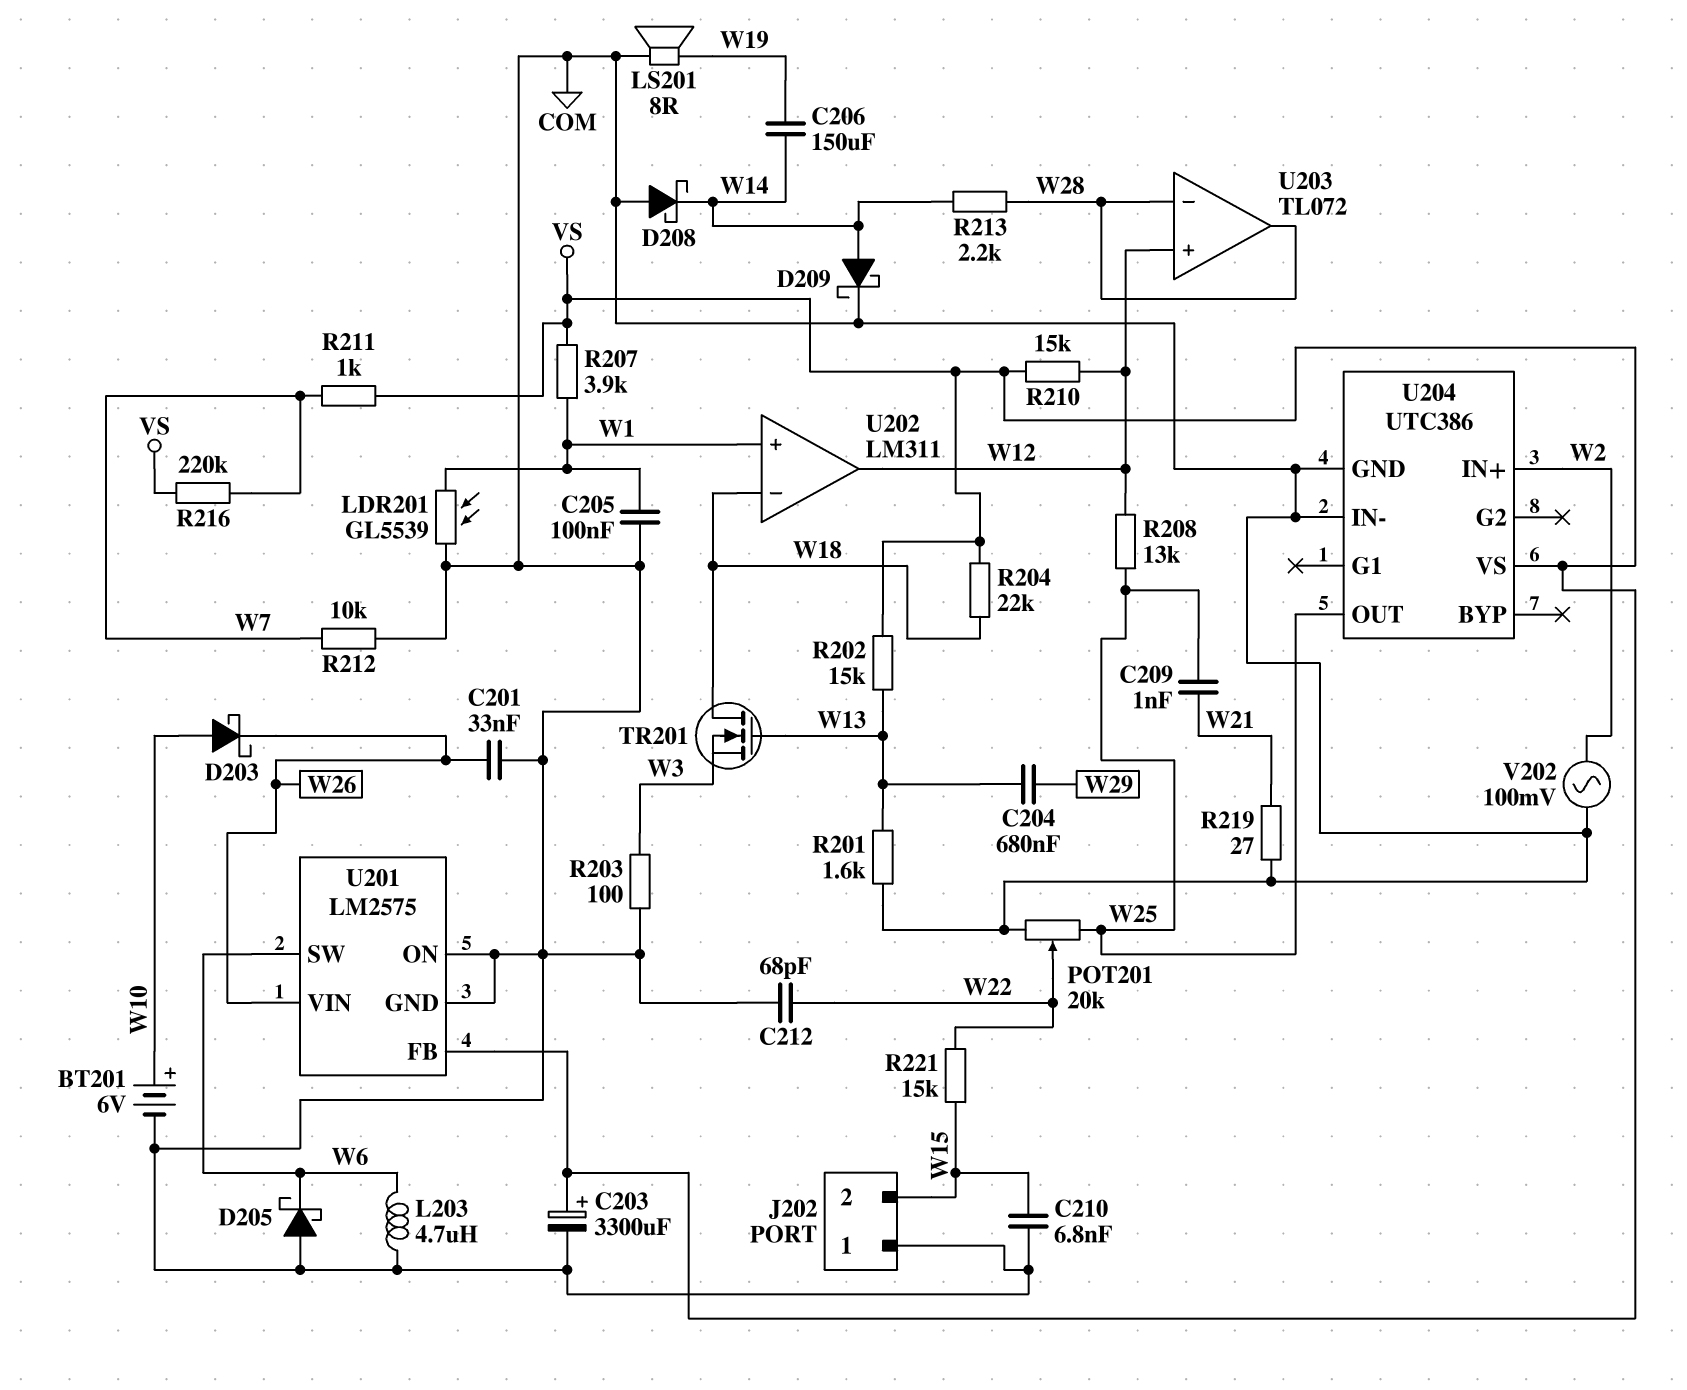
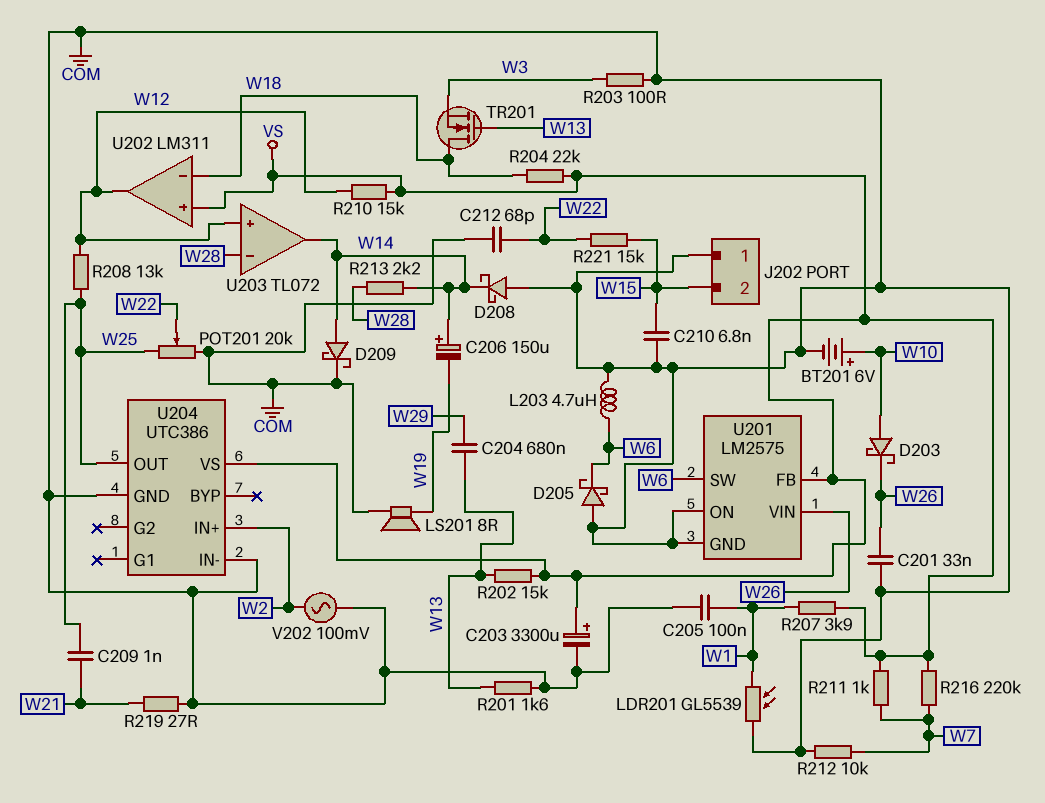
C206: 150uF (W14, W19) -> 150uF (plus W14, minus W19)
U202 pin in+: W1 -> VS
U203 pin out: W28 -> W14

